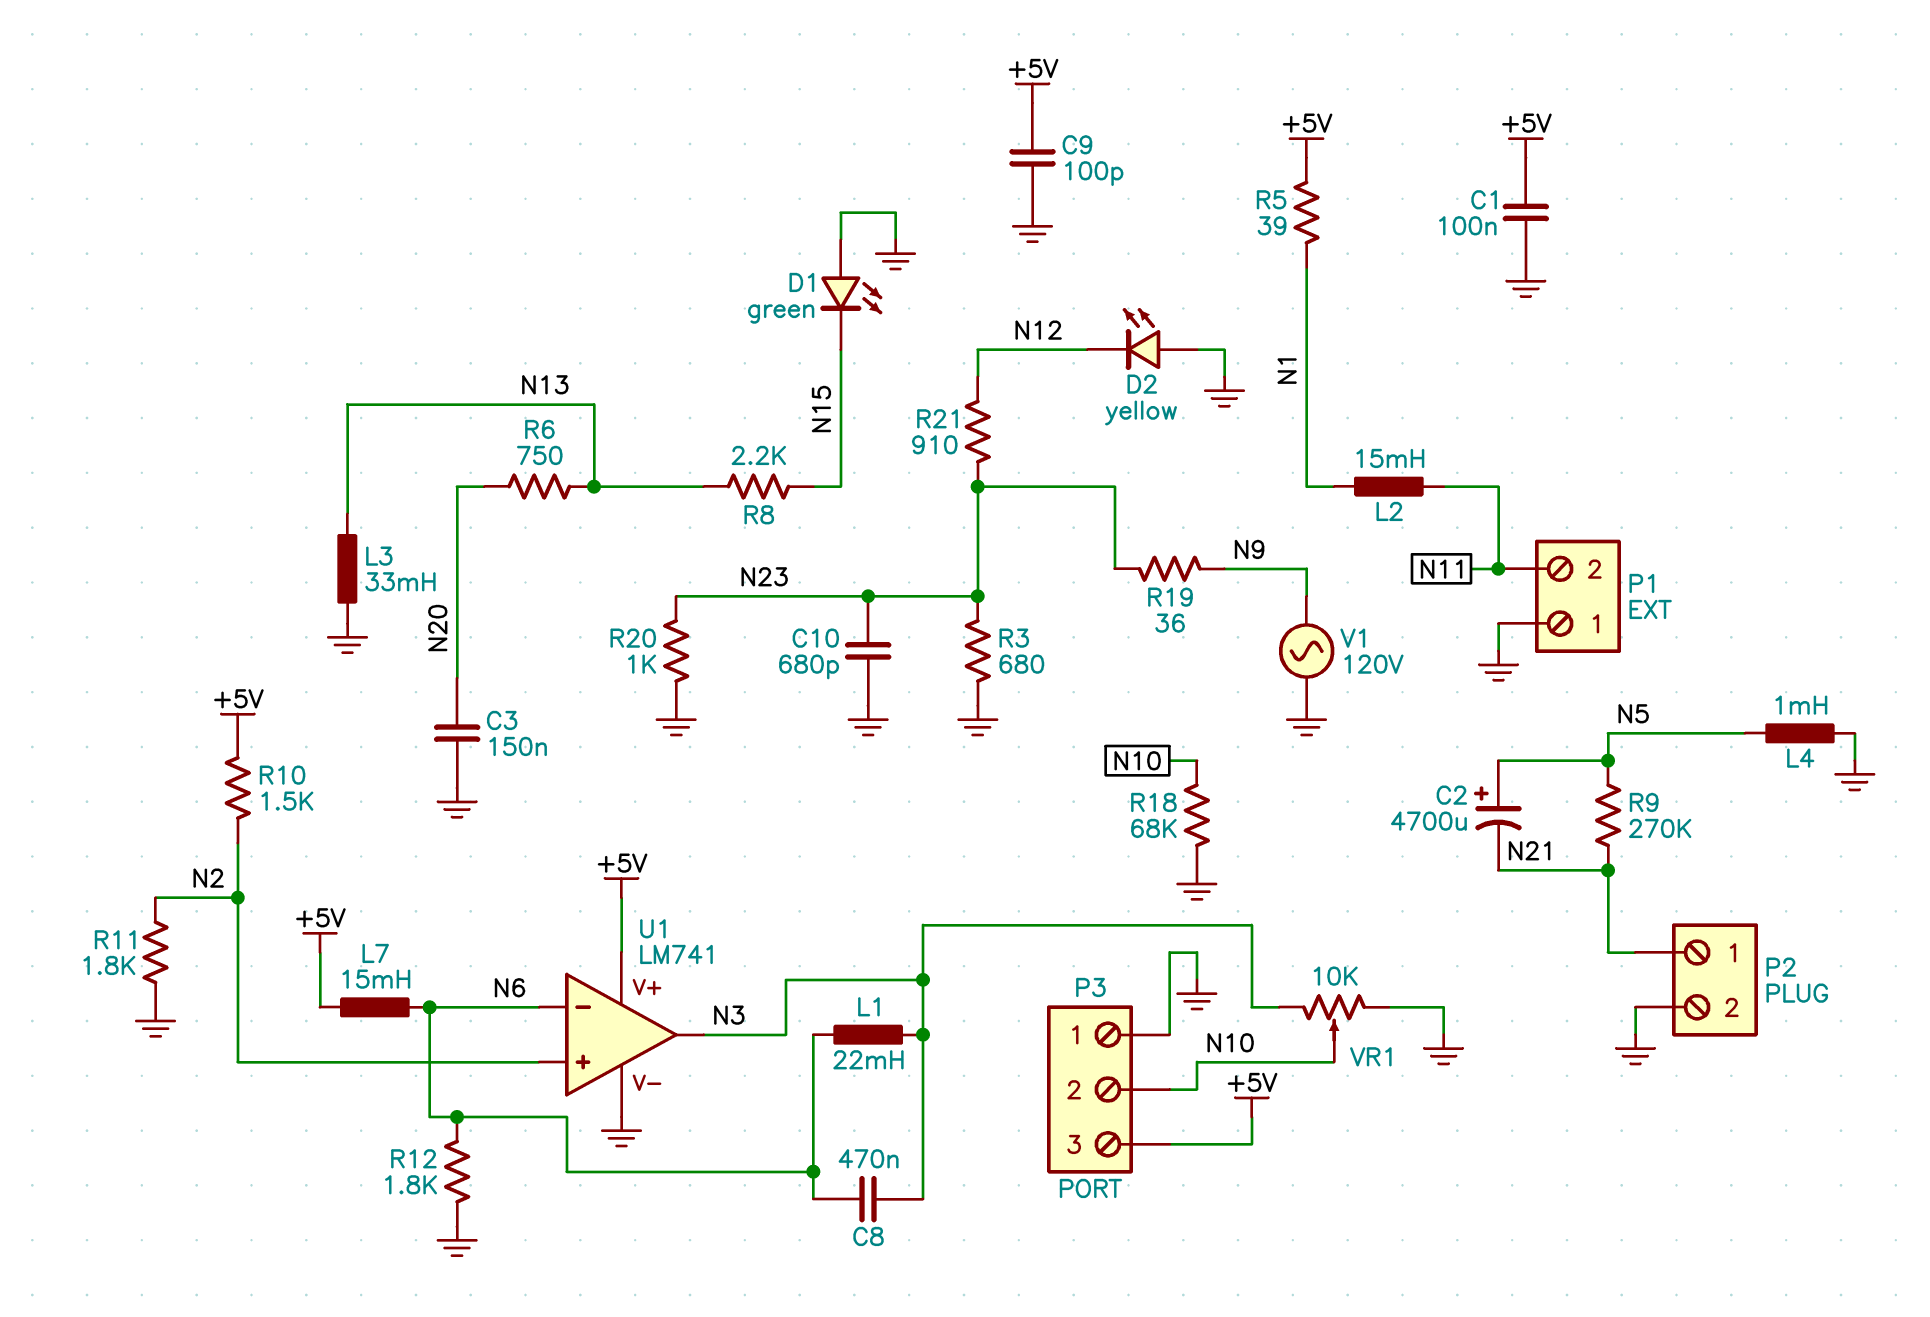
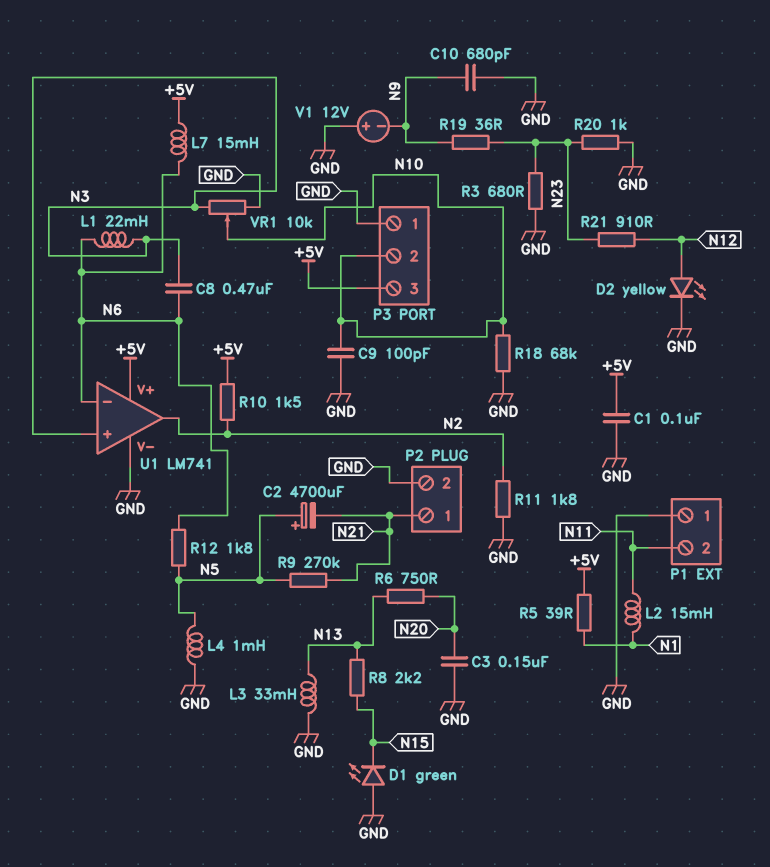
C9: 100pF (+5V, GND) -> 100pF (GND, N10)
C10: 680pF (GND, N23) -> 680pF (GND, N9)
D2: LED yellow (A GND, K N12) -> LED yellow (A N12, K GND)
R12: 1.8k (GND, N6) -> 1.8k (N5, N6)
U1 pin in+: N2 -> N3
U1 pin out: N3 -> N2
V1: AC 120V (GND, N9) -> 12V (plus GND, minus N9)

